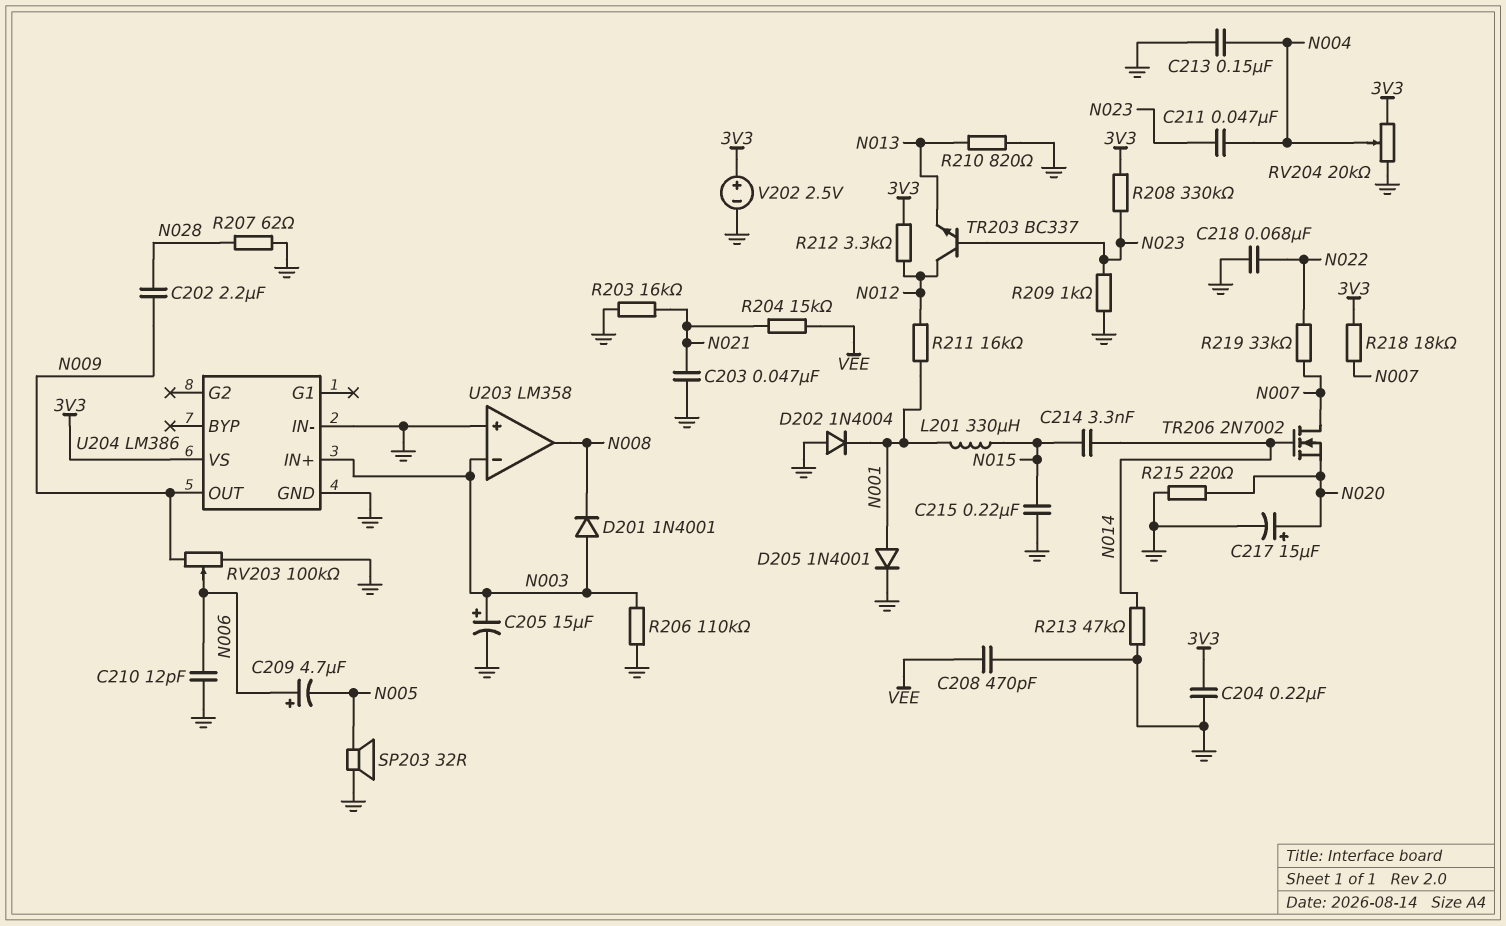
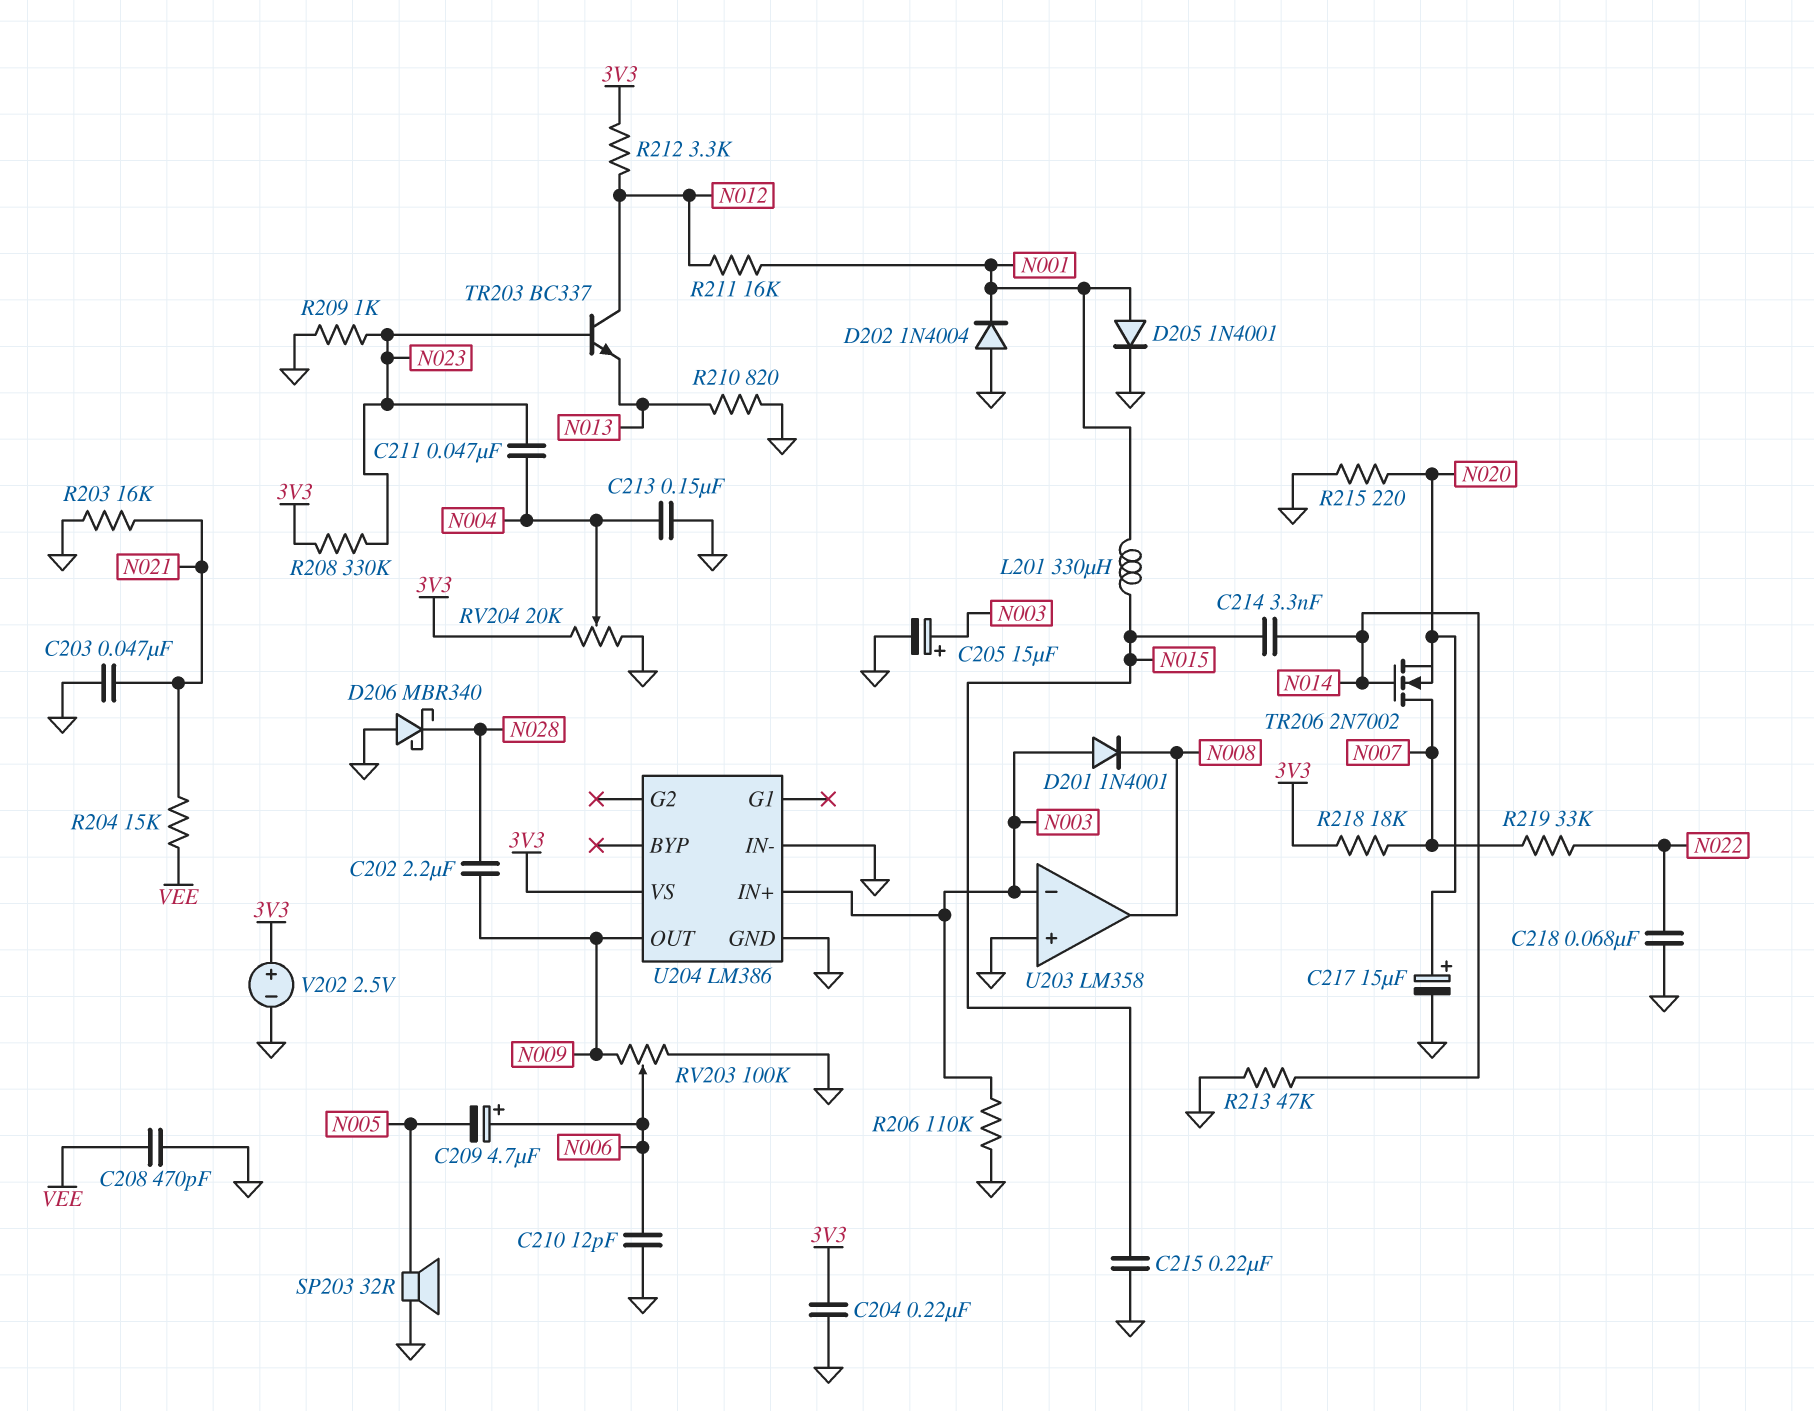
D206: none -> schottky MBR340 (A GND, K N028)
R207: 62 (GND, N028) -> none

